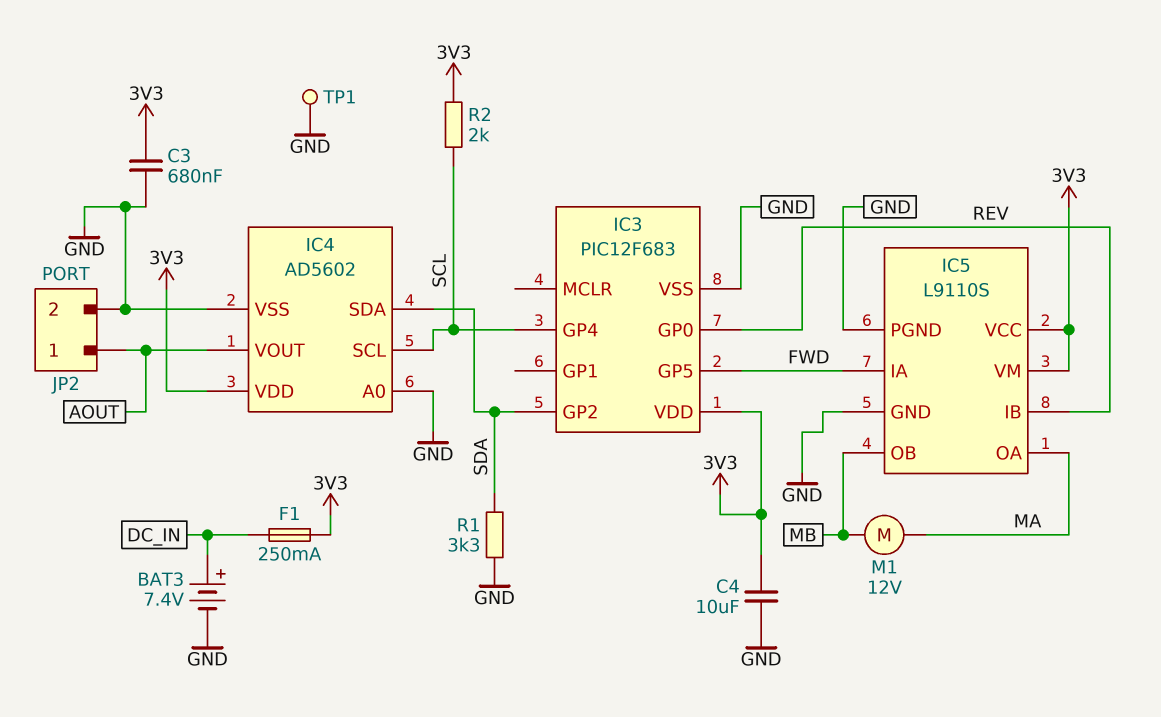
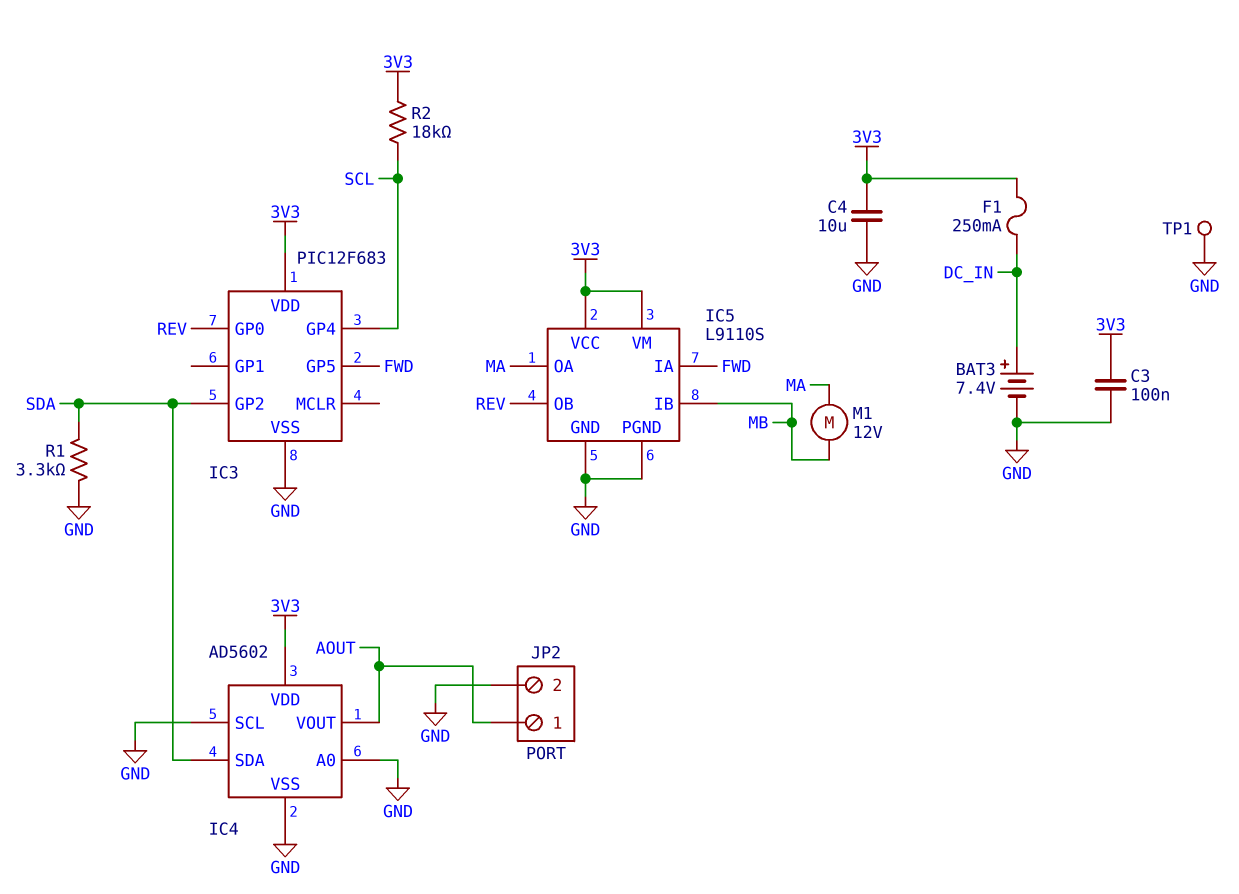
C3: 680nF (3V3, GND) -> 100nF (3V3, GND)
IC4 pin SCL: SCL -> GND
IC5 pin IB: REV -> MB
IC5 pin OB: MB -> REV
R2: 2k (3V3, SCL) -> 18k (3V3, SCL)

